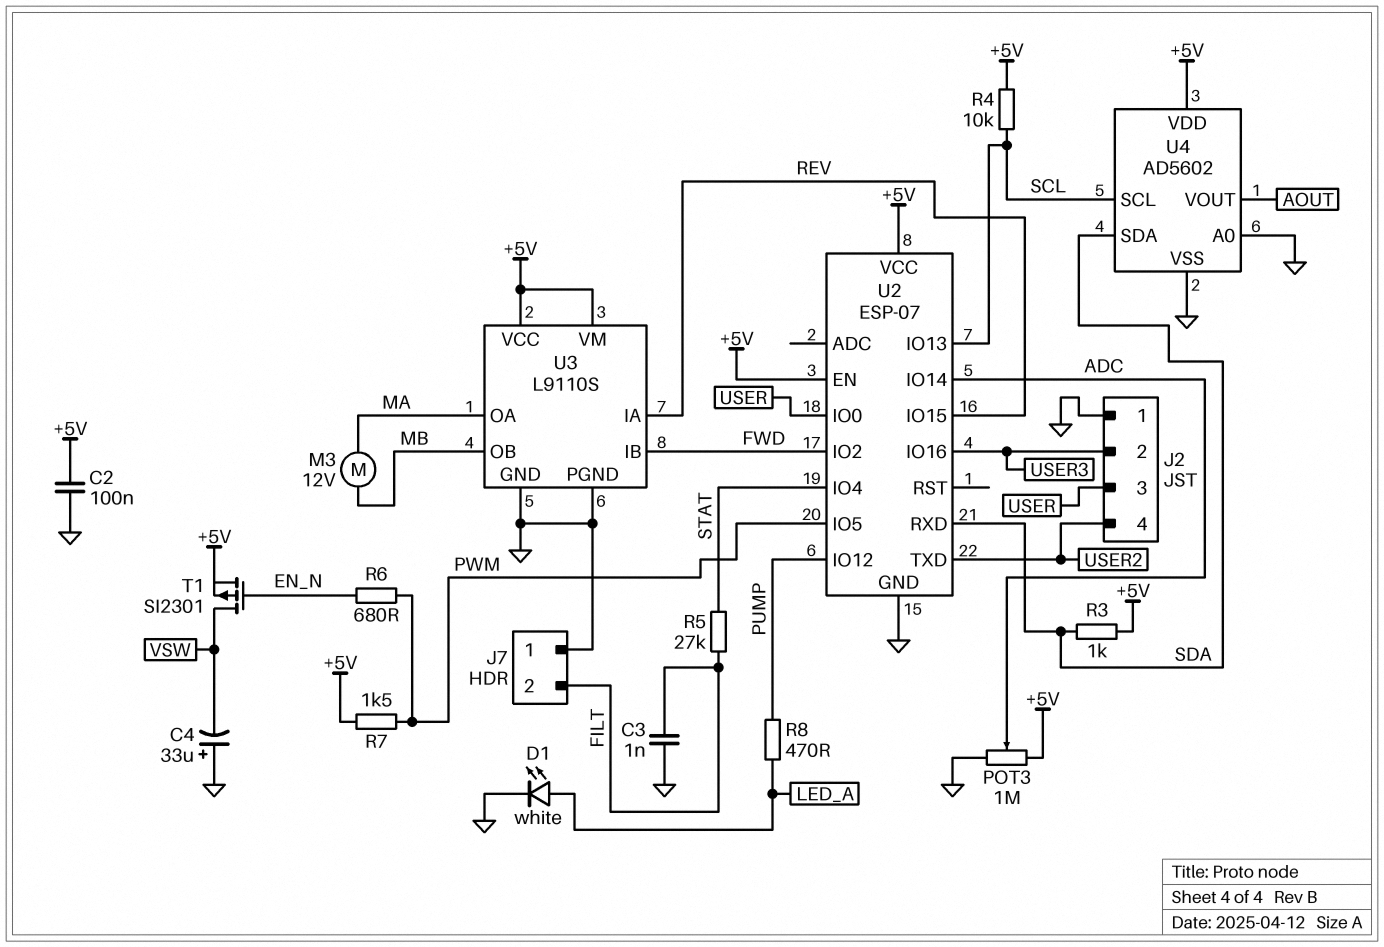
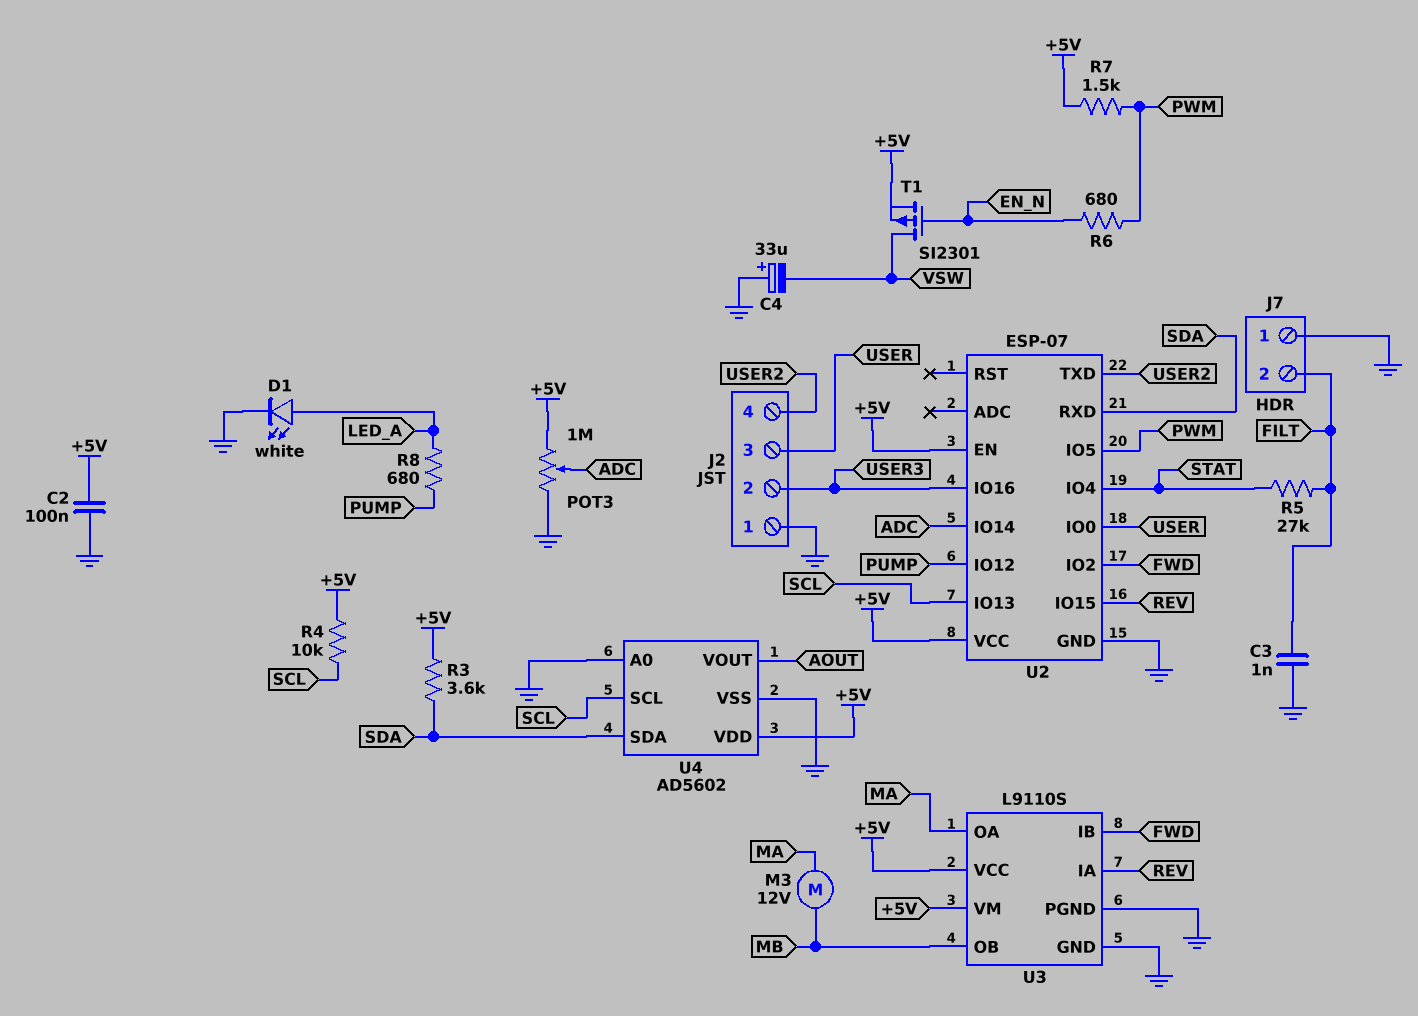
R3: 1k (+5V, SDA) -> 3.6k (+5V, SDA)
R8: 470 (LED_A, PUMP) -> 680 (LED_A, PUMP)

